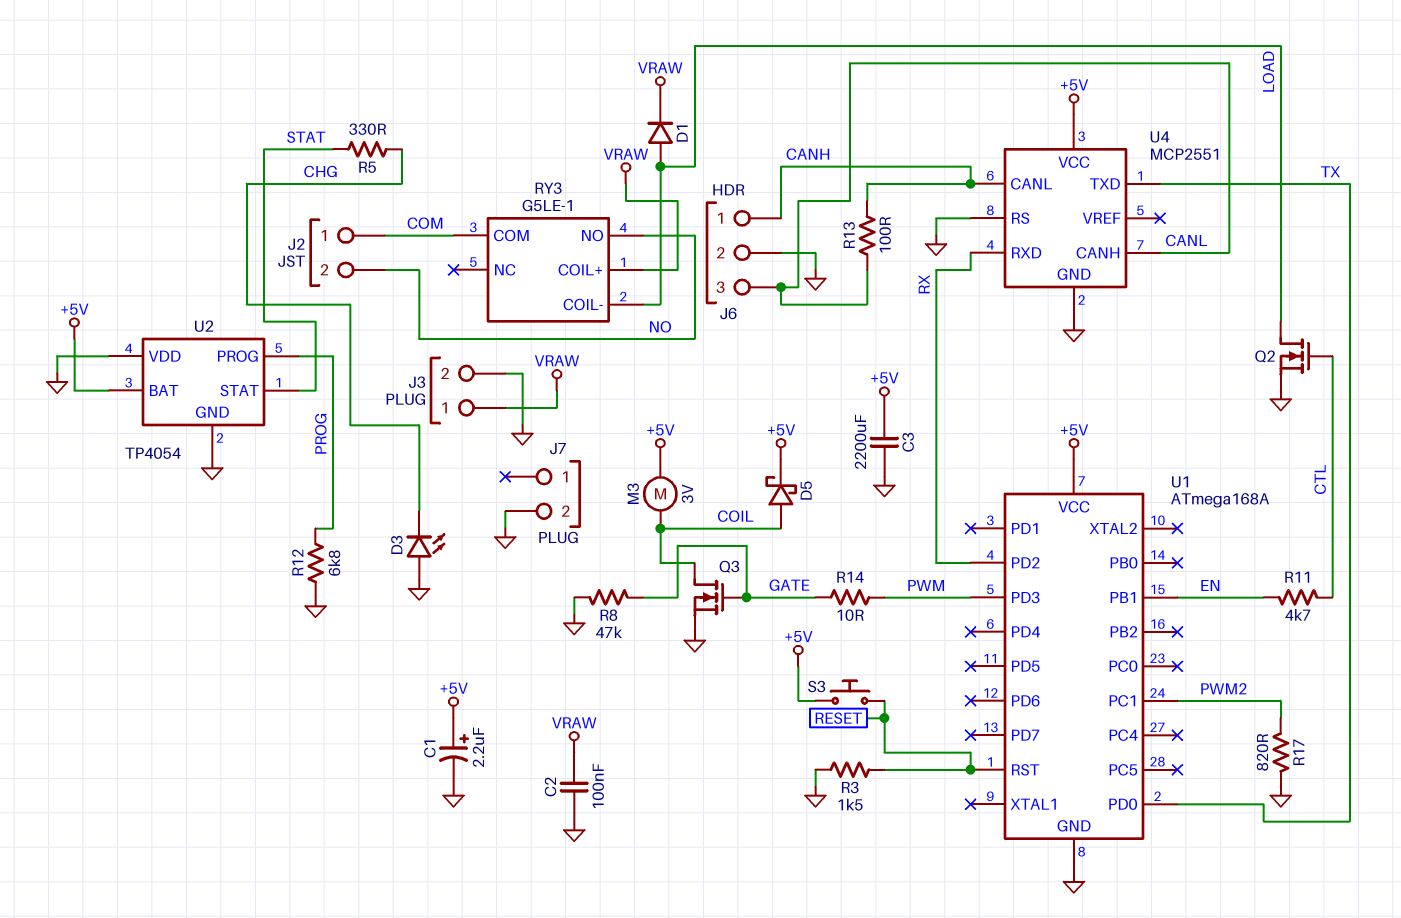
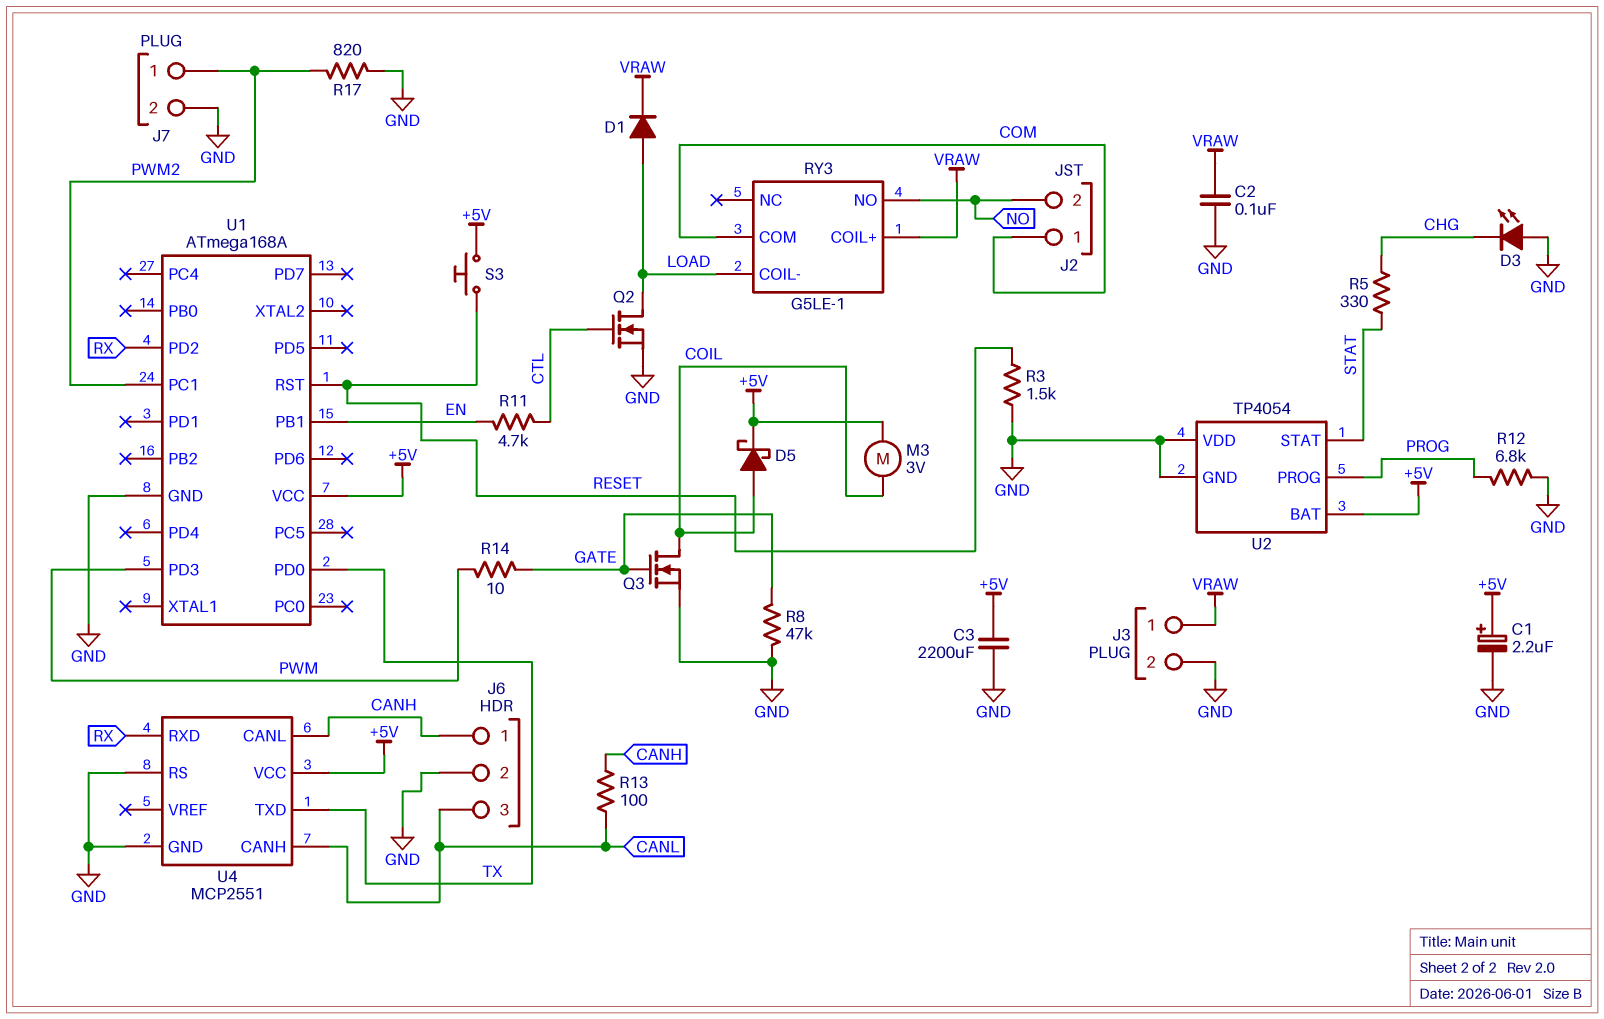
J7 pin 1: none -> PWM2

